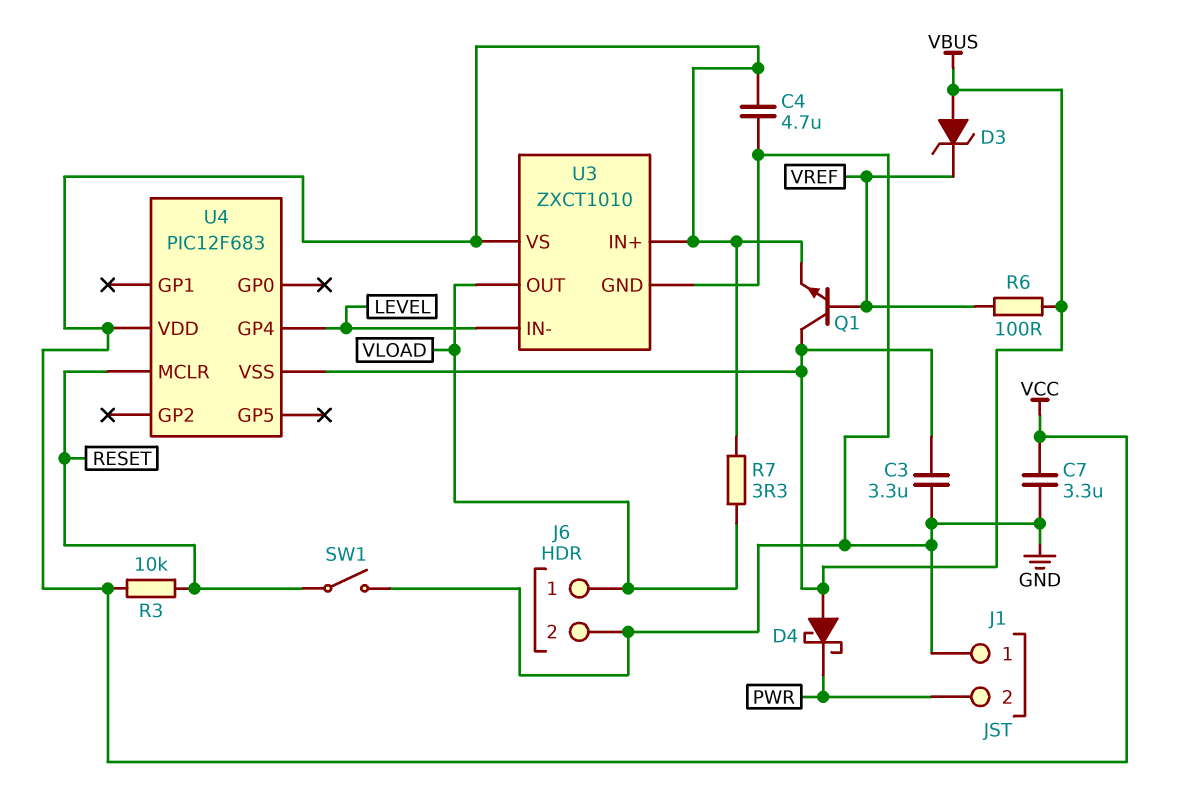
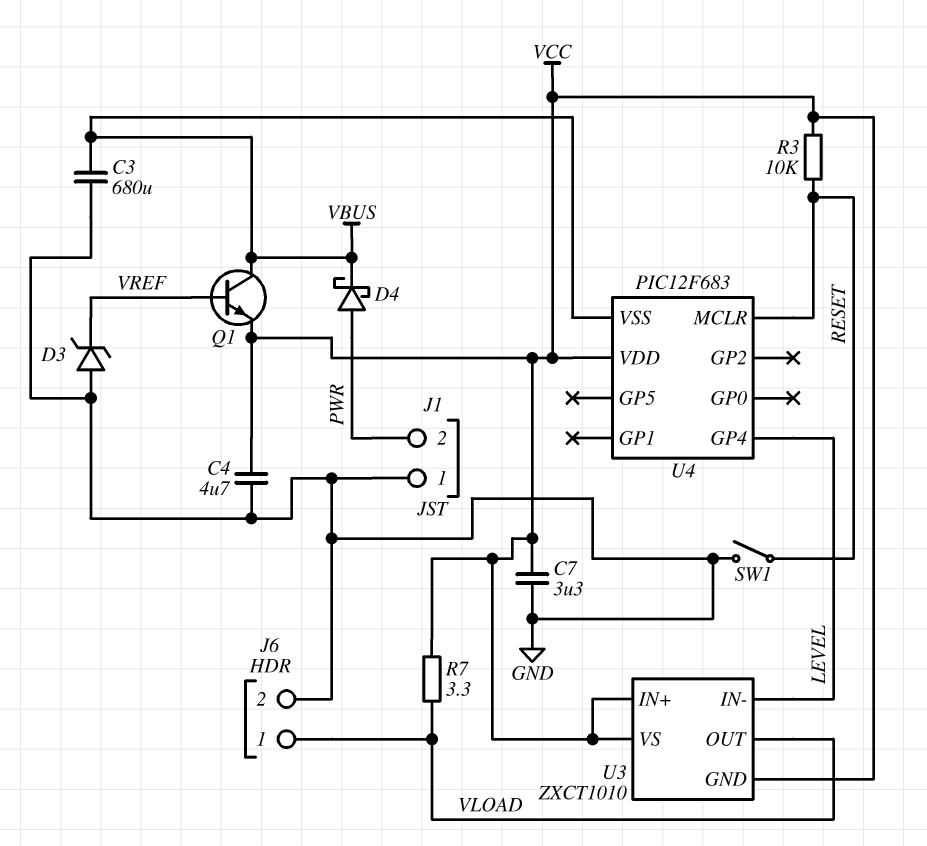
C3: 3.3uF (GND, VBUS) -> 680uF (GND, VBUS)
D3: zener (A VBUS, K VREF) -> zener (A GND, K VREF)
D4: schottky (A VBUS, K PWR) -> schottky (A PWR, K VBUS)
R6: 100 (VBUS, VREF) -> none
U3 pin GND: GND -> VCC

